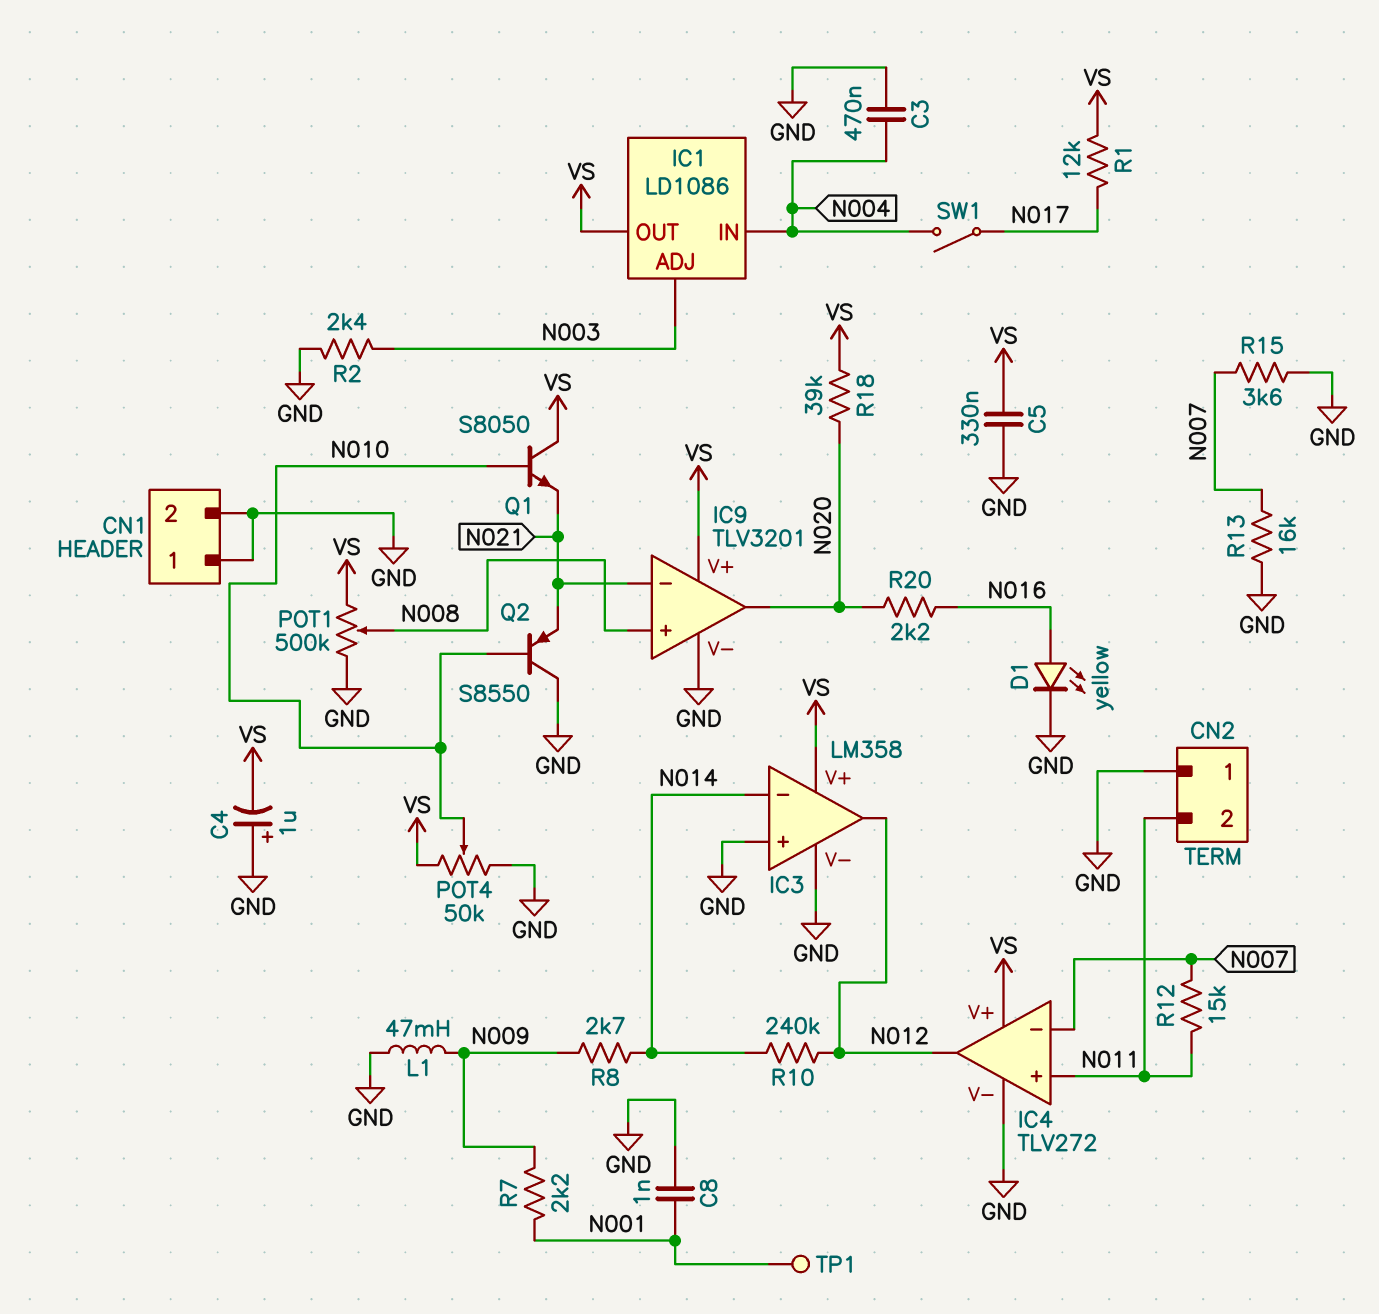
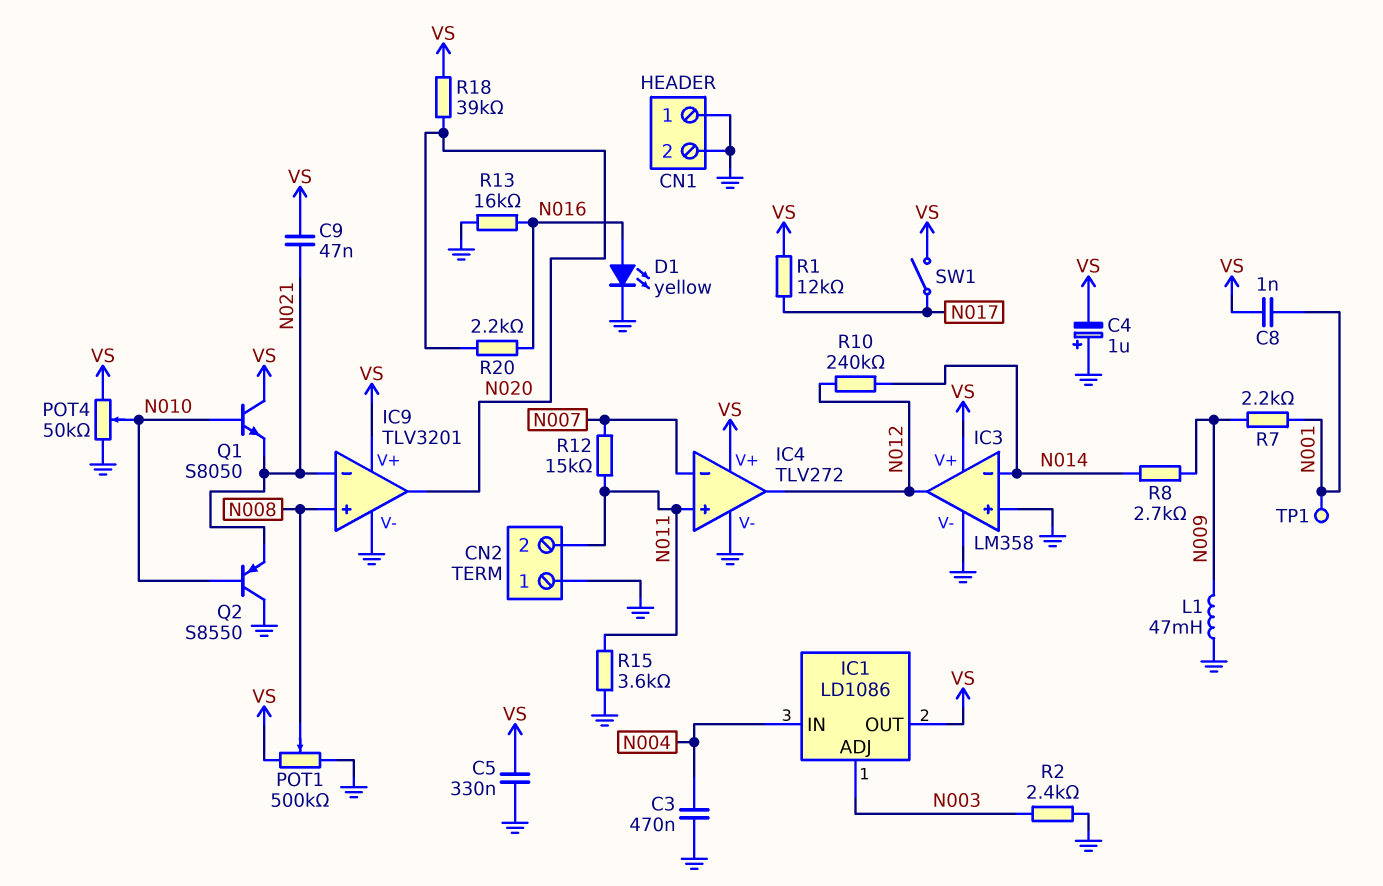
C8: 1nF (GND, N001) -> 1nF (N001, VS)
C9: none -> 47nF (N021, VS)
R13: 16k (GND, N007) -> 16k (GND, N016)
R15: 3.6k (GND, N007) -> 3.6k (GND, N011)
SW1: switch (N004, N017) -> switch (N017, VS)

